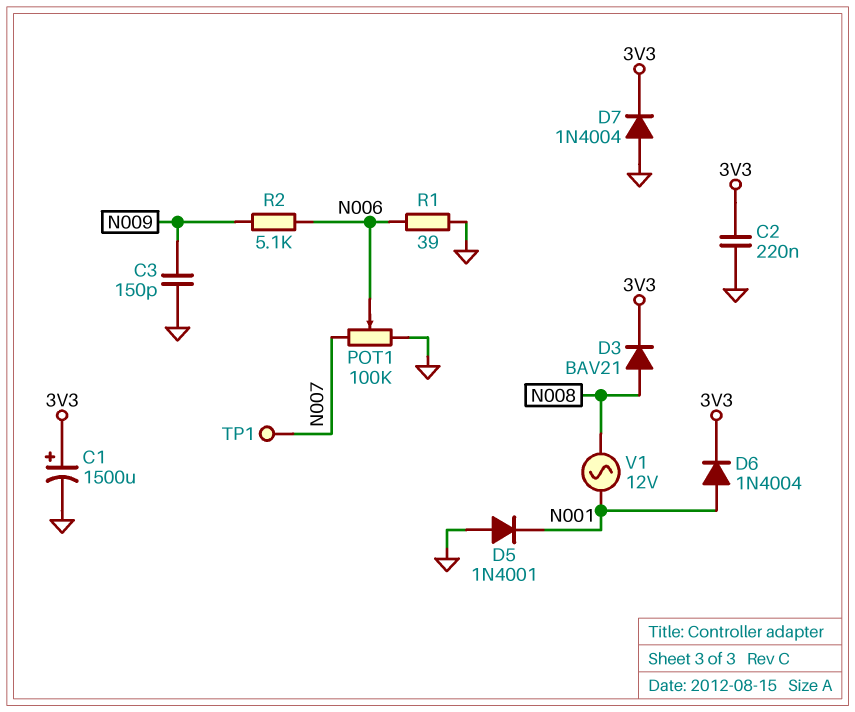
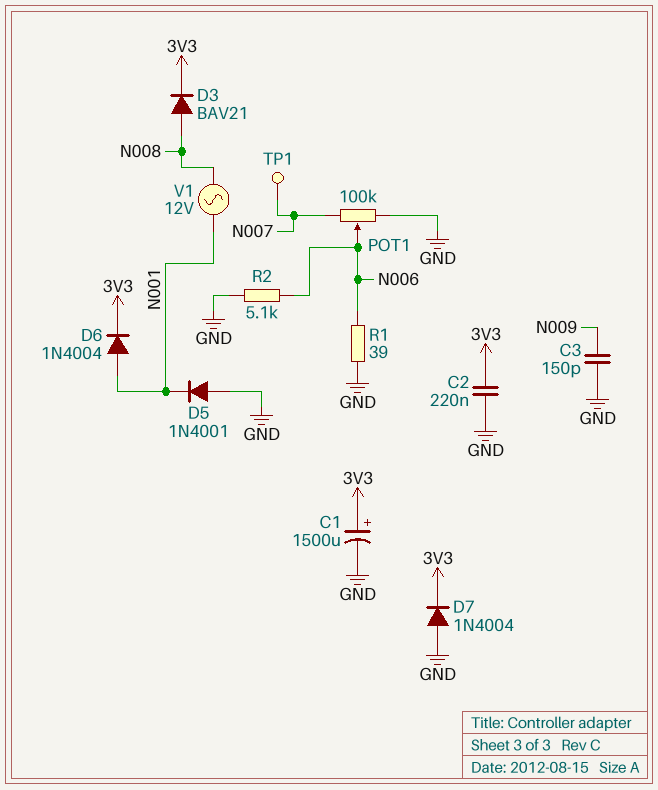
R2: 5.1k (N006, N009) -> 5.1k (GND, N006)

